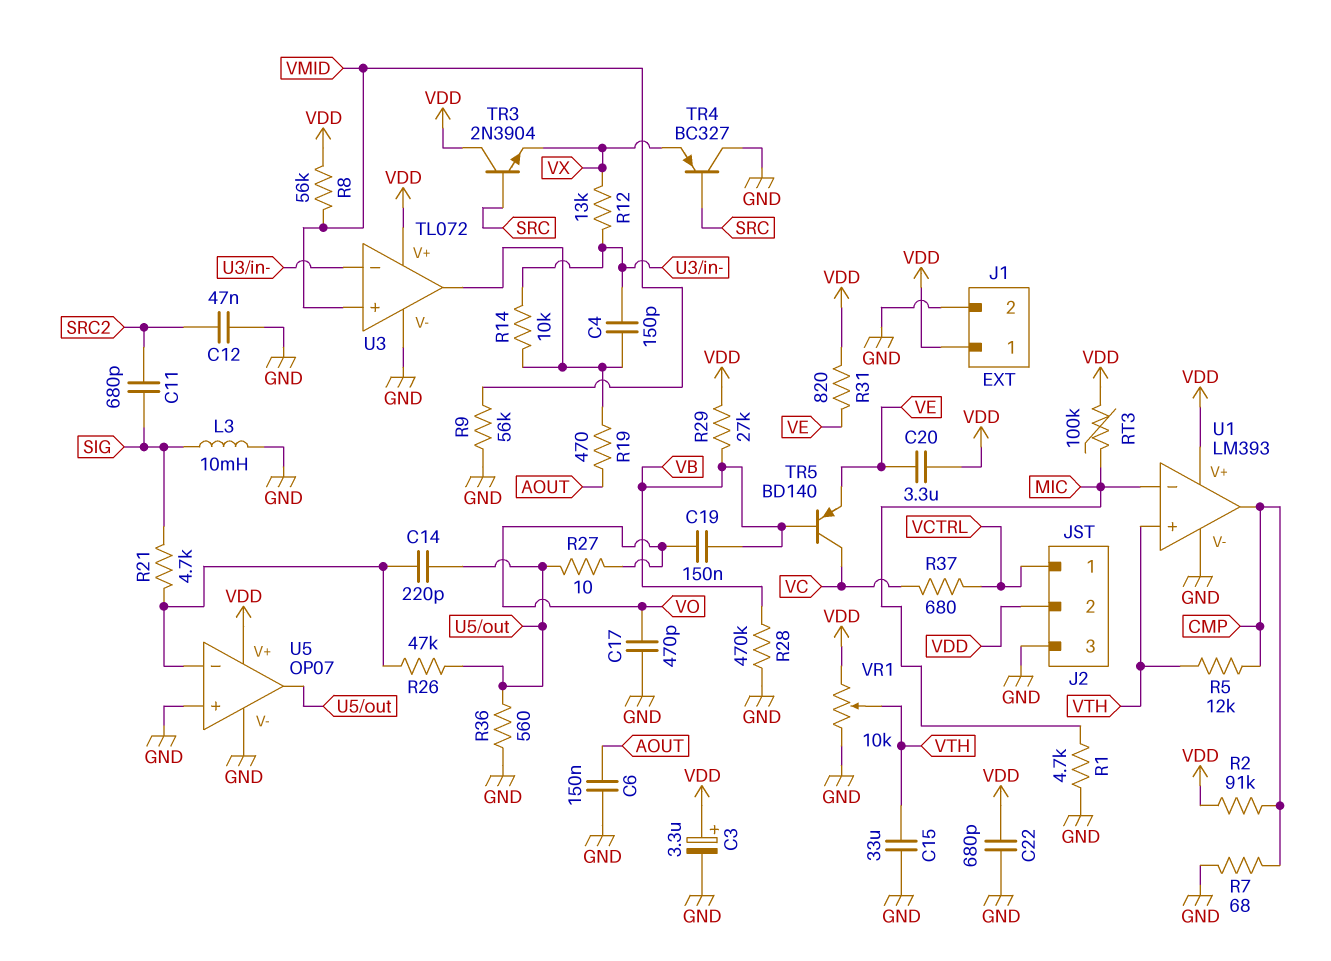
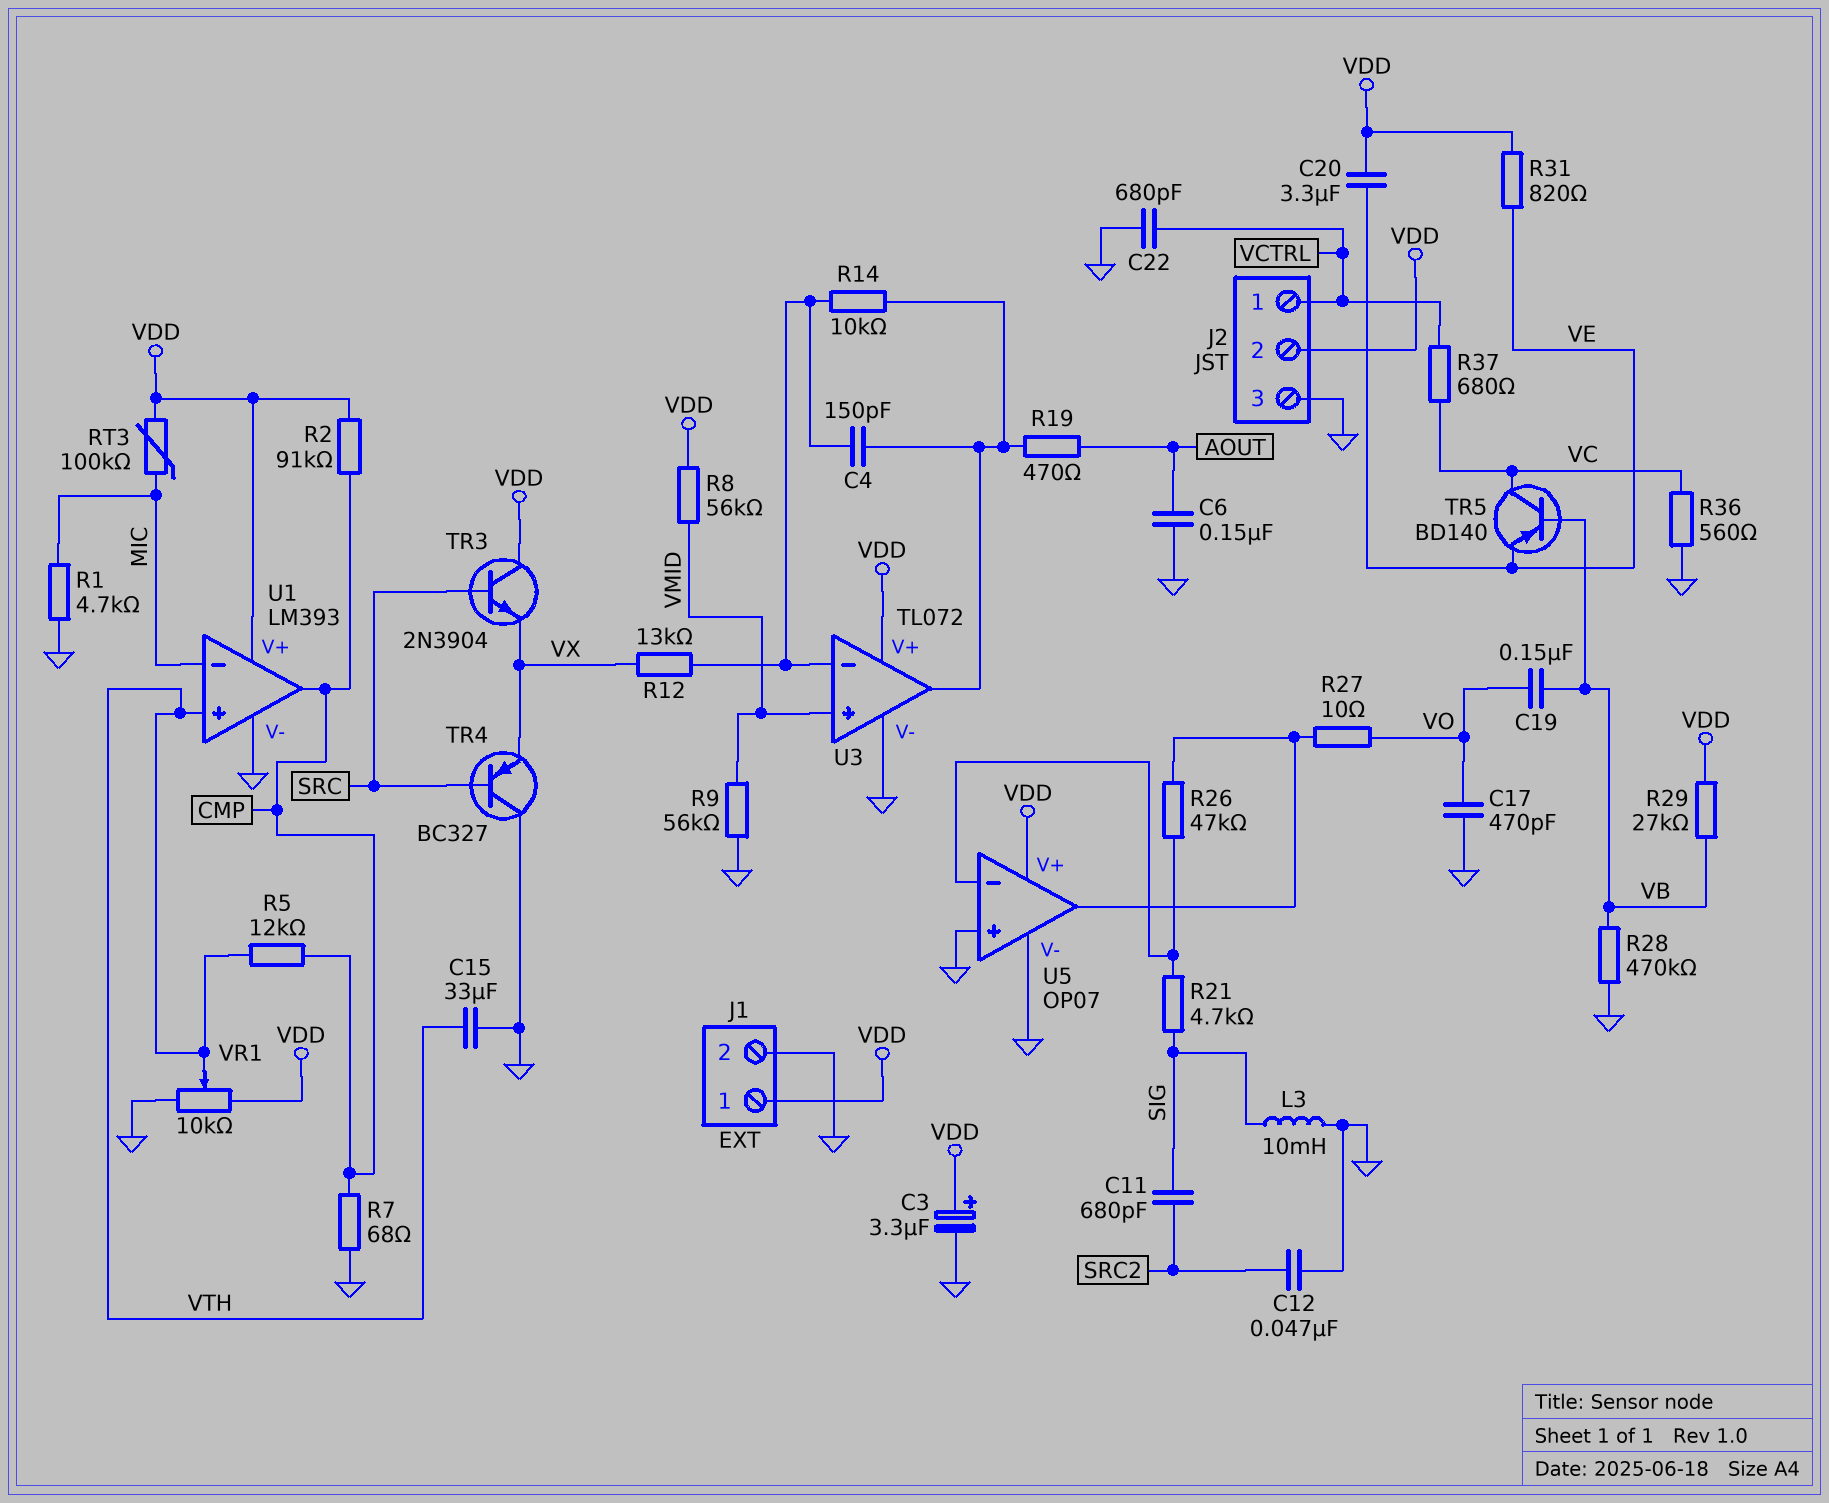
C14: 220pF (U5/in-, U5/out) -> none
C22: 680pF (GND, VDD) -> 680pF (GND, VCTRL)
R36: 560 (GND, U5/out) -> 560 (GND, VC)

